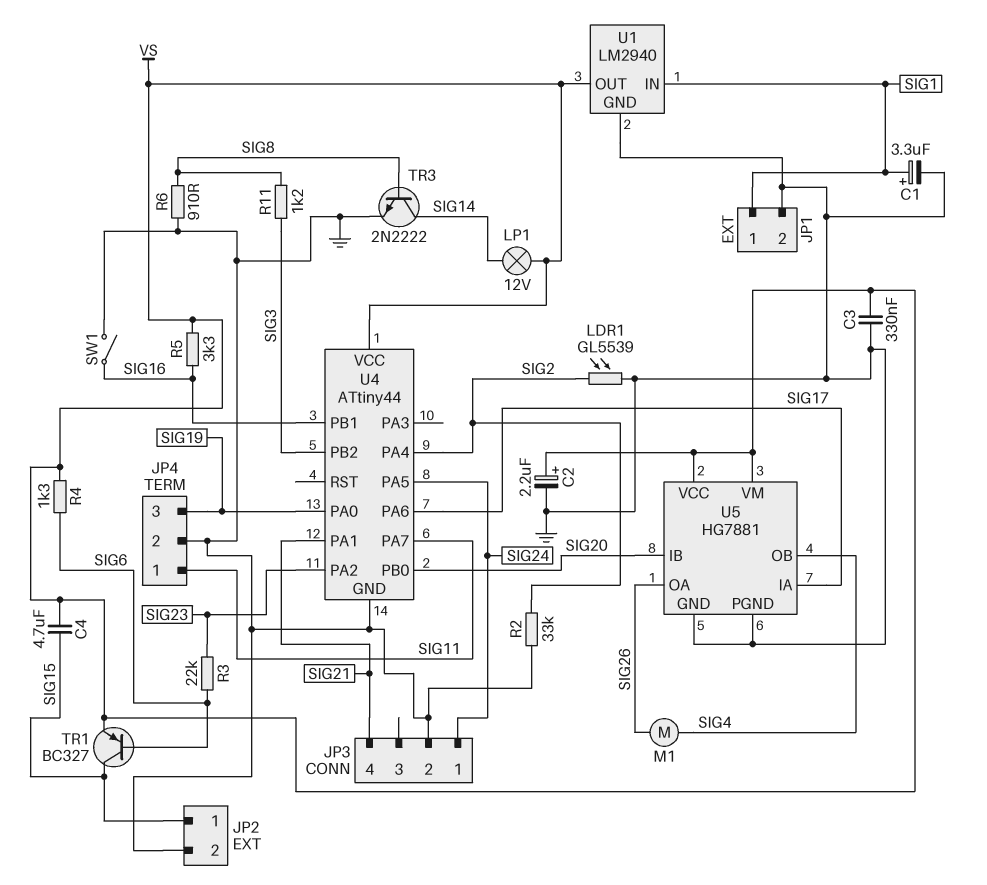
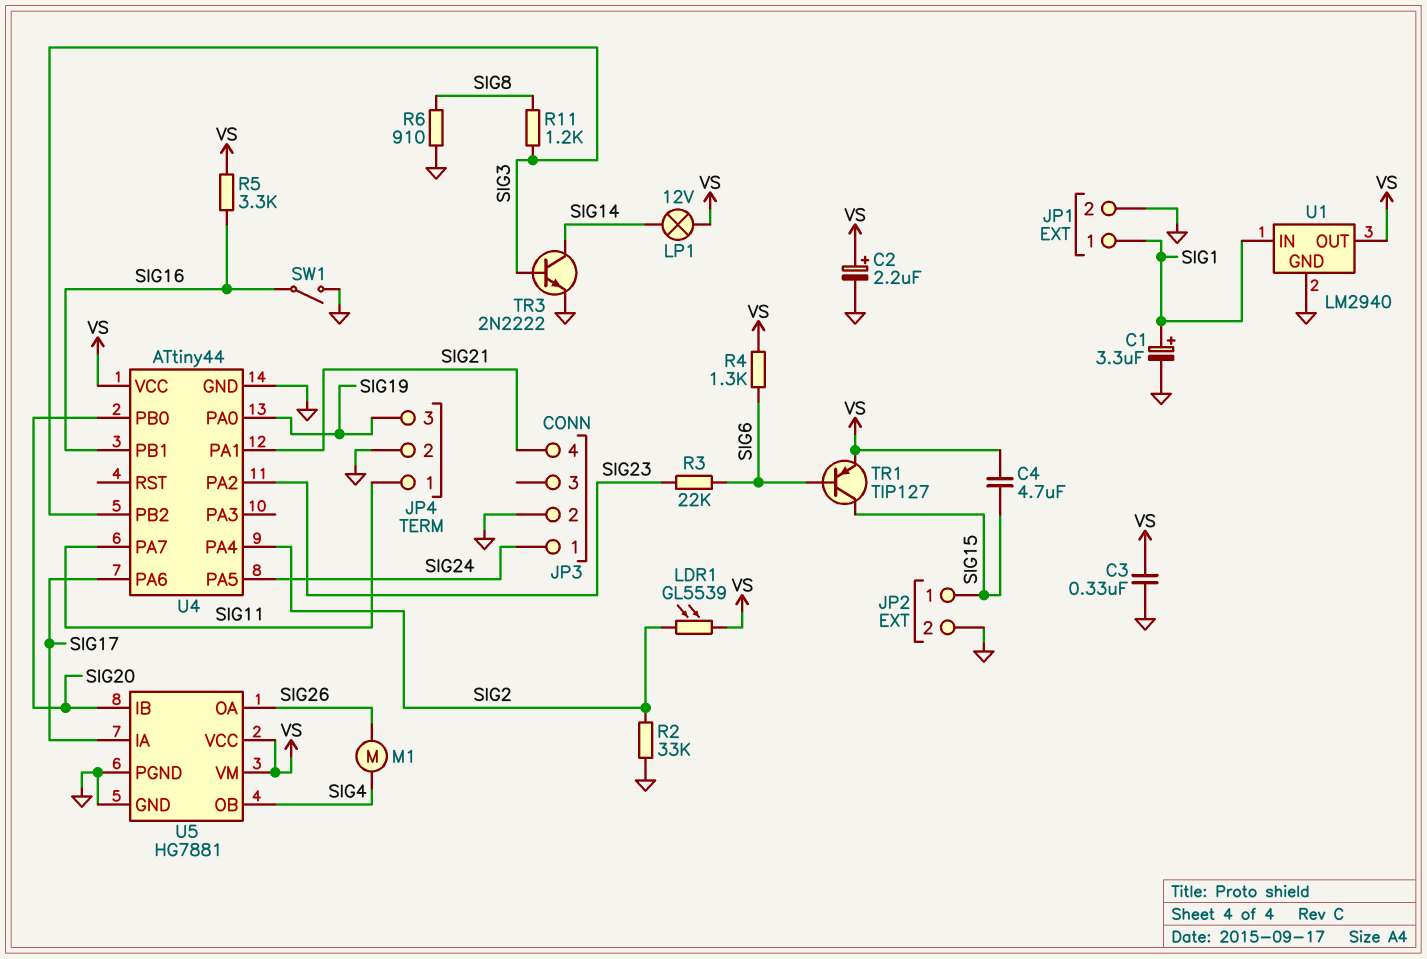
LDR1: GL5539 (GND, SIG2) -> GL5539 (SIG2, VS)
TR1: PNP BC327 (B SIG6, C SIG15, E VS) -> PNP TIP127 (B SIG6, C SIG15, E VS)
TR3: NPN 2N2222 (B SIG8, C SIG14, E GND) -> NPN 2N2222 (B SIG3, C SIG14, E GND)

